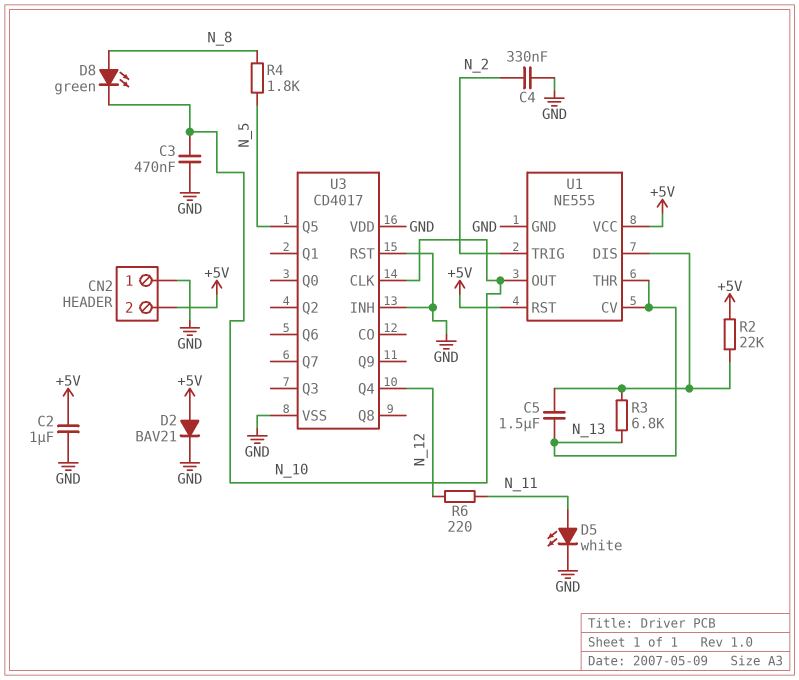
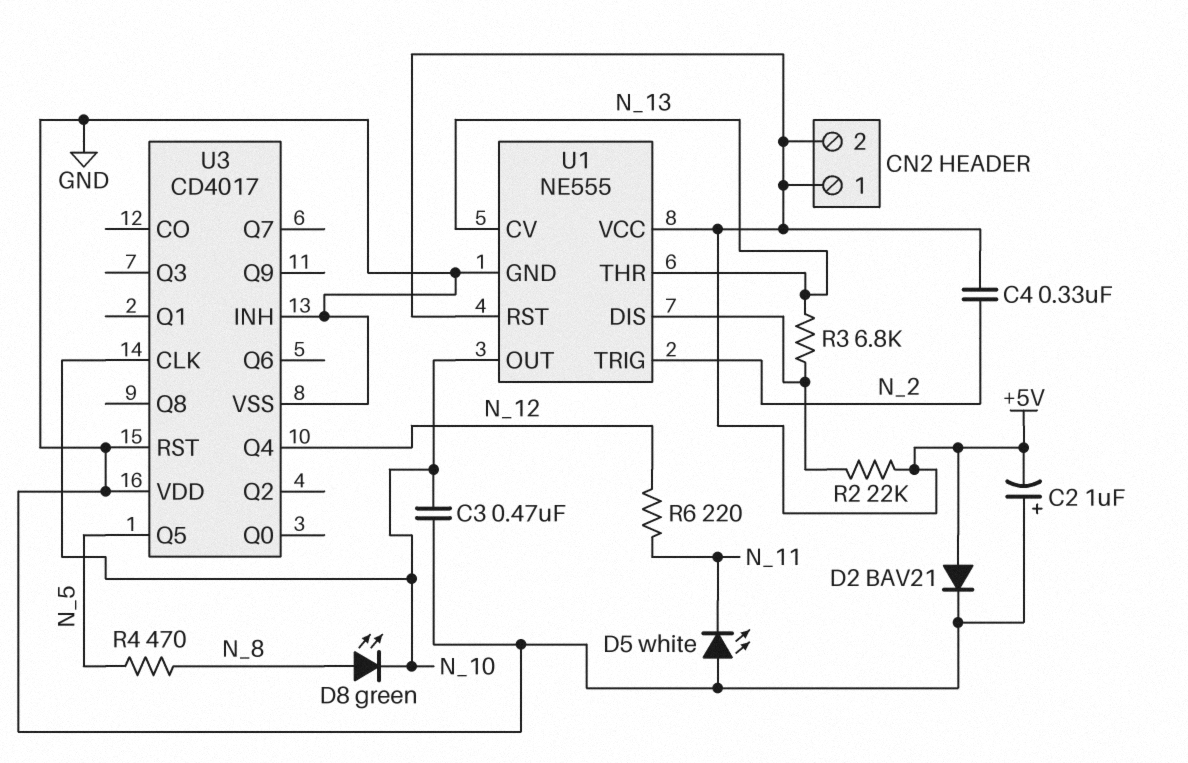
C2: 1uF (+5V, GND) -> 1uF (plus GND, minus +5V)
C4: 330nF (GND, N_2) -> 330nF (+5V, N_2)
C5: 1.5uF (N_13, U1/DIS) -> none
CN2 pin 1: GND -> +5V
D5: LED white (A N_11, K GND) -> LED white (A GND, K N_11)
R4: 1.8k (N_5, N_8) -> 470 (N_5, N_8)

